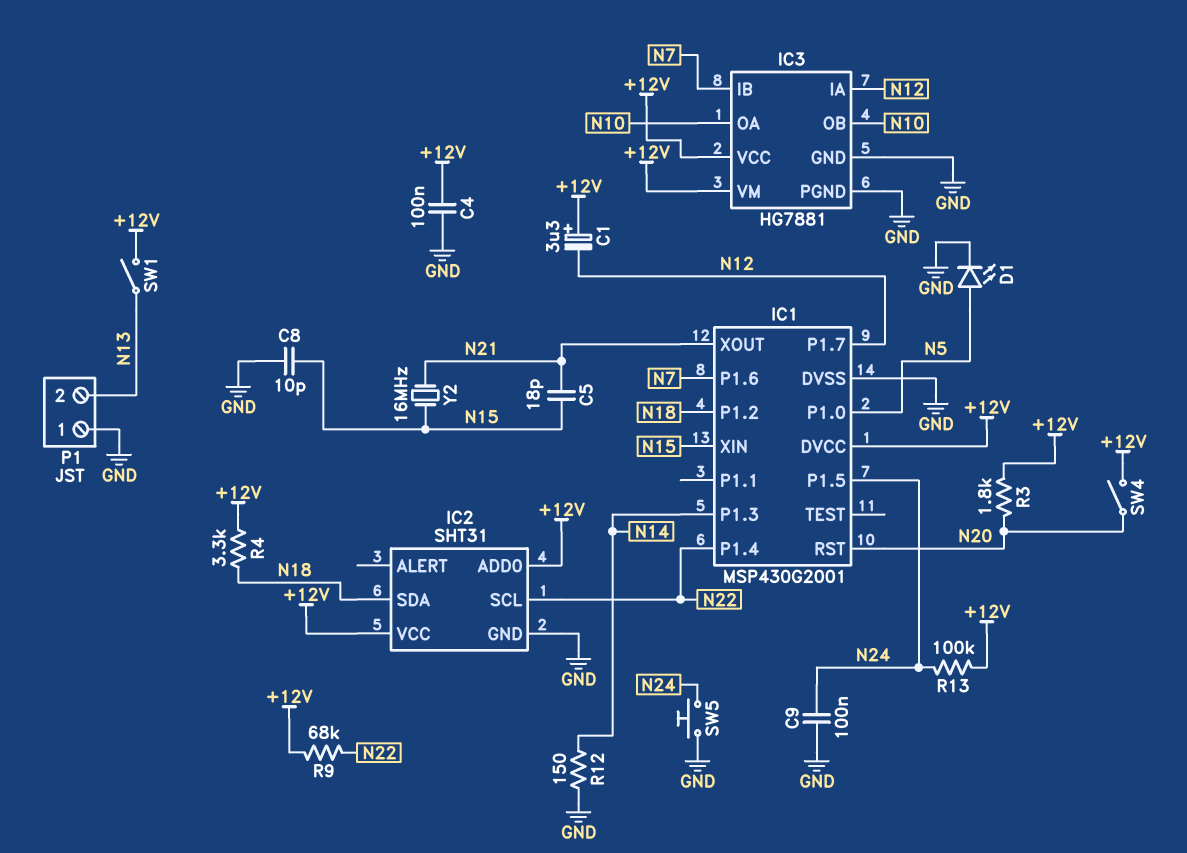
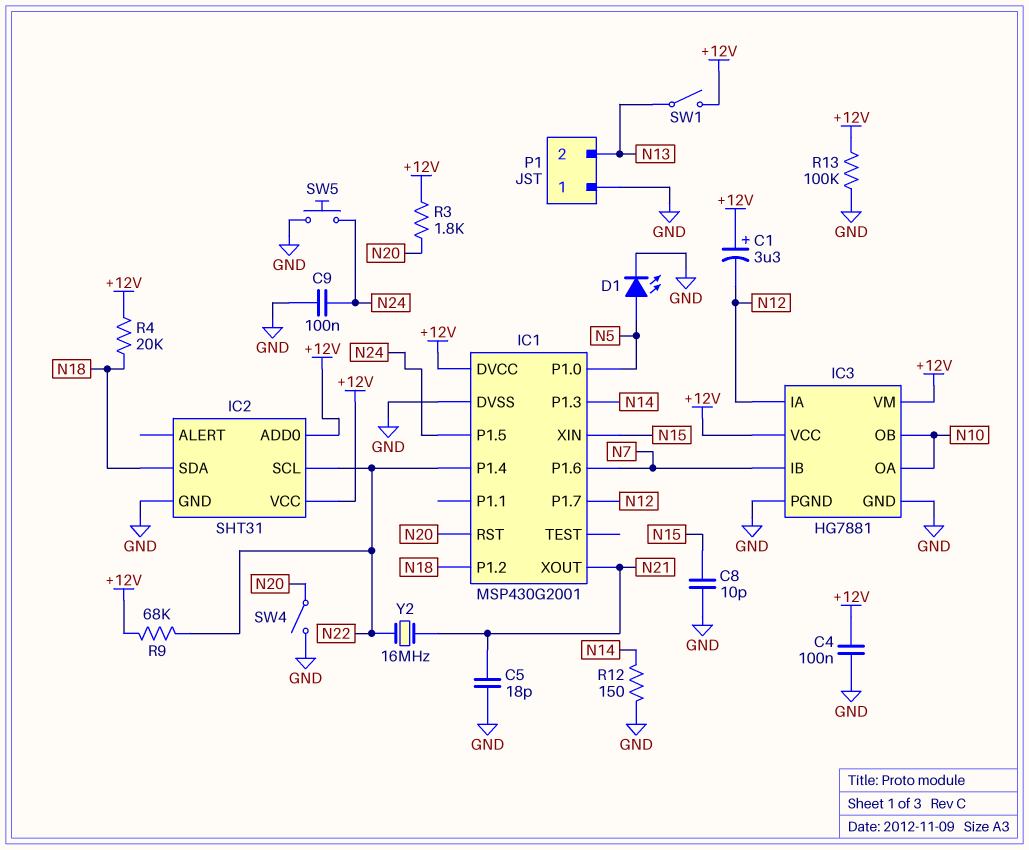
C5: 18pF (N15, N21) -> 18pF (GND, N21)
R4: 3.3k (+12V, N18) -> 20k (+12V, N18)
R13: 100k (+12V, N24) -> 100k (+12V, GND)
SW4: switch (+12V, N20) -> switch (GND, N20)
Y2: 16MHz (N15, N21) -> 16MHz (N21, N22)

